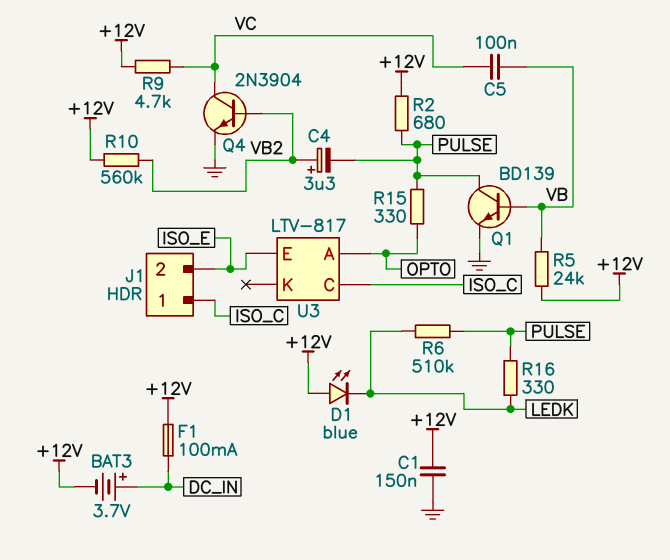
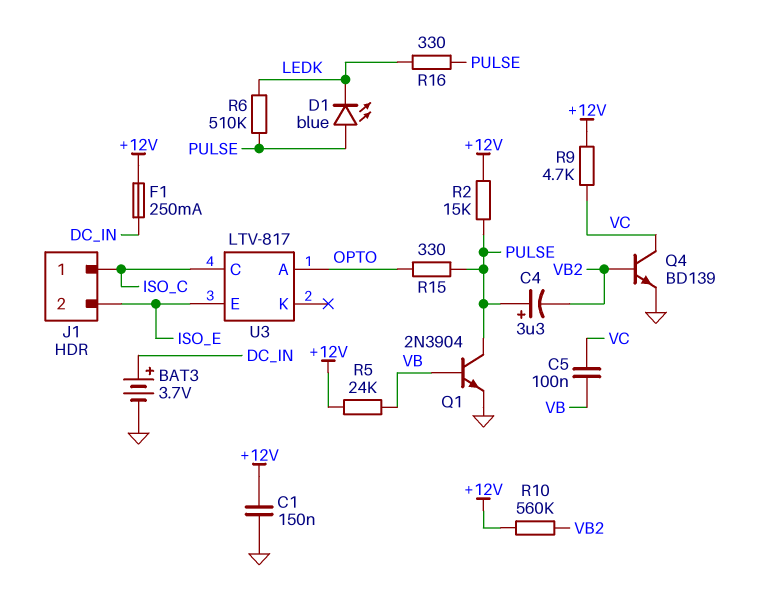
BAT3: 3.7V (plus DC_IN, minus +12V) -> 3.7V (plus DC_IN, minus GND)
C4: 3.3uF (plus VB2, minus PULSE) -> 3.3uF (plus PULSE, minus VB2)
D1: LED blue (A +12V, K LEDK) -> LED blue (A PULSE, K LEDK)
F1: 100mA (+12V, DC_IN) -> 250mA (+12V, DC_IN)
Q1: NPN BD139 (B VB, C PULSE, E GND) -> NPN 2N3904 (B VB, C PULSE, E GND)
Q4: NPN 2N3904 (B VB2, C VC, E GND) -> NPN BD139 (B VB2, C VC, E GND)
R2: 680 (+12V, PULSE) -> 15k (+12V, PULSE)

